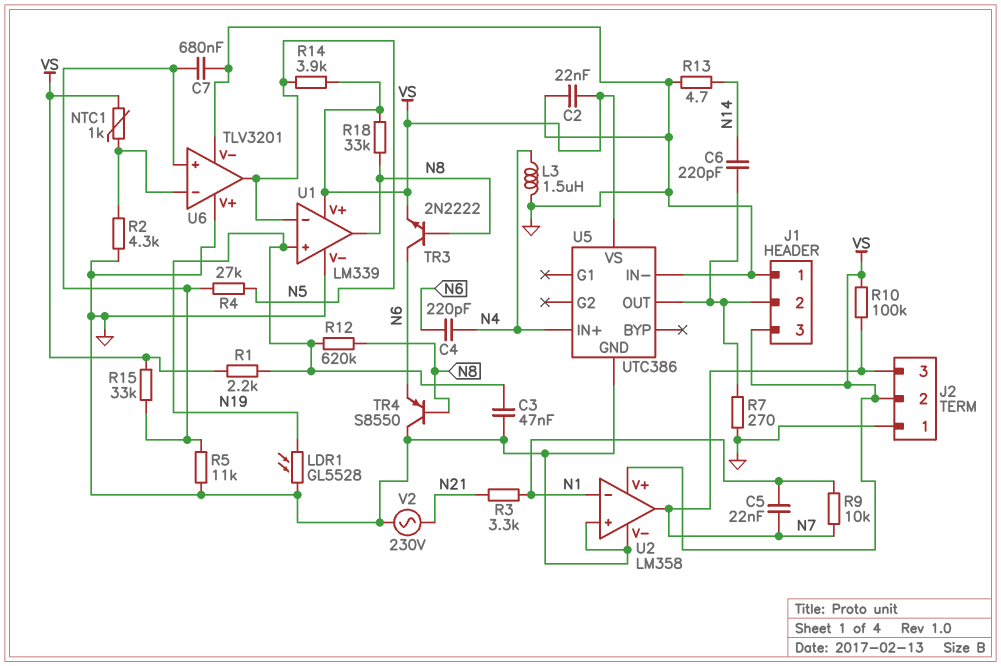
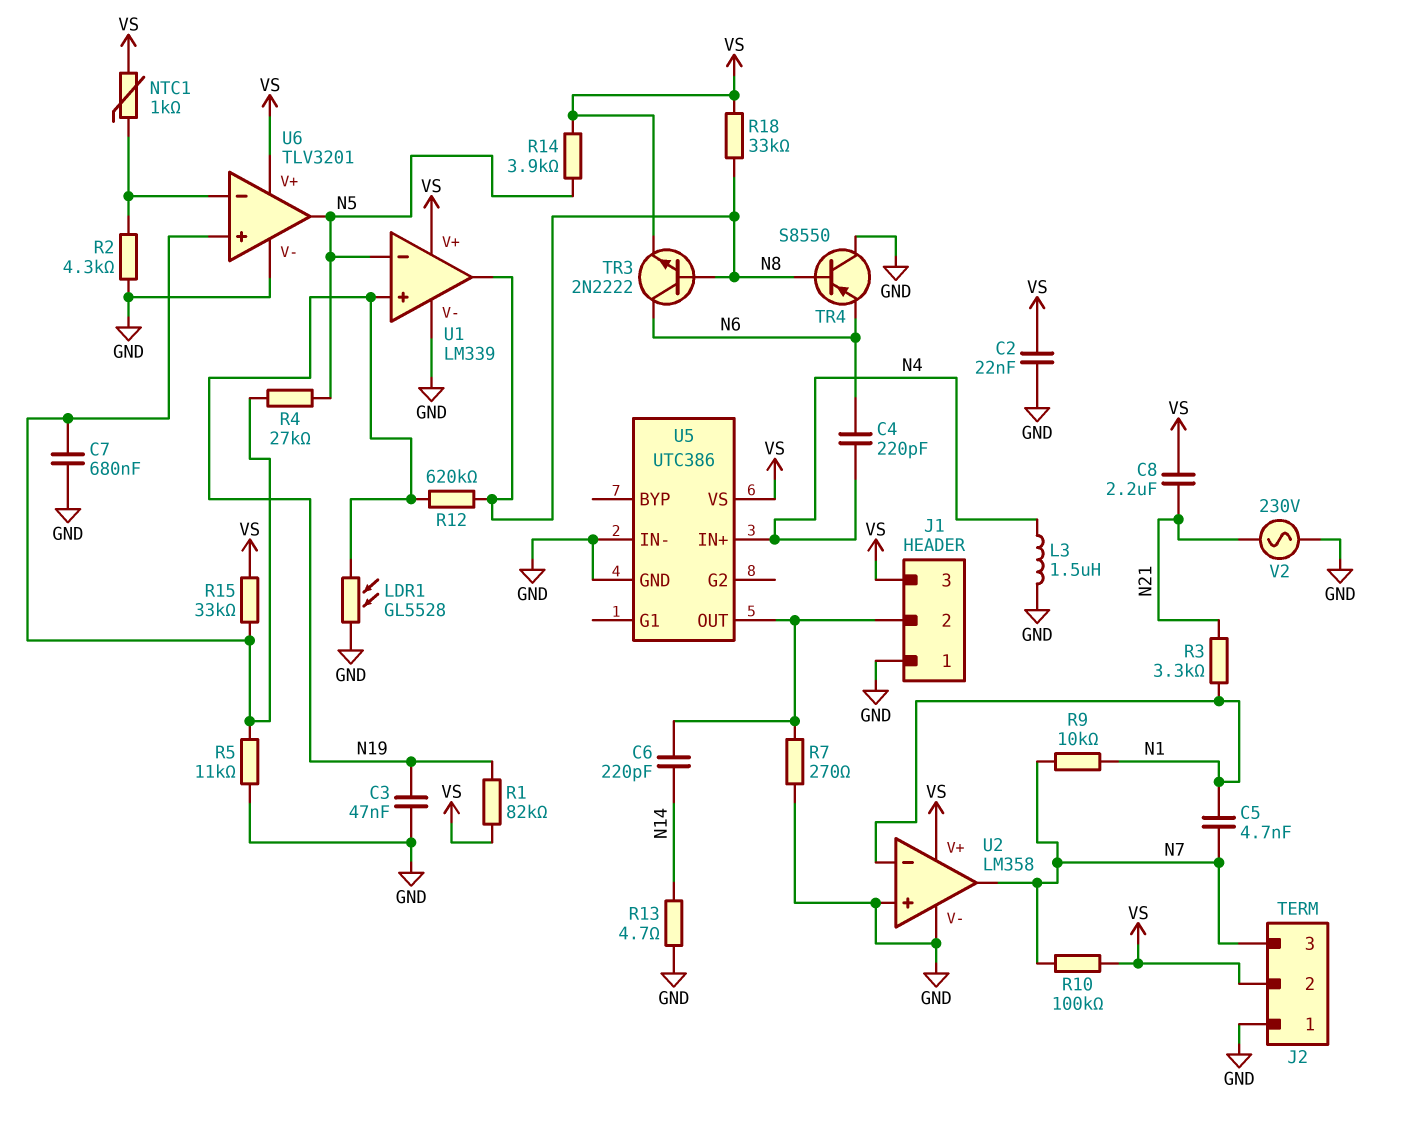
C5: 22nF (N1, N7) -> 4.7nF (N1, N7)
C8: none -> 2.2uF (N21, VS)
R1: 2.2k (N19, VS) -> 82k (N19, VS)
U6 pin V+: GND -> VS

